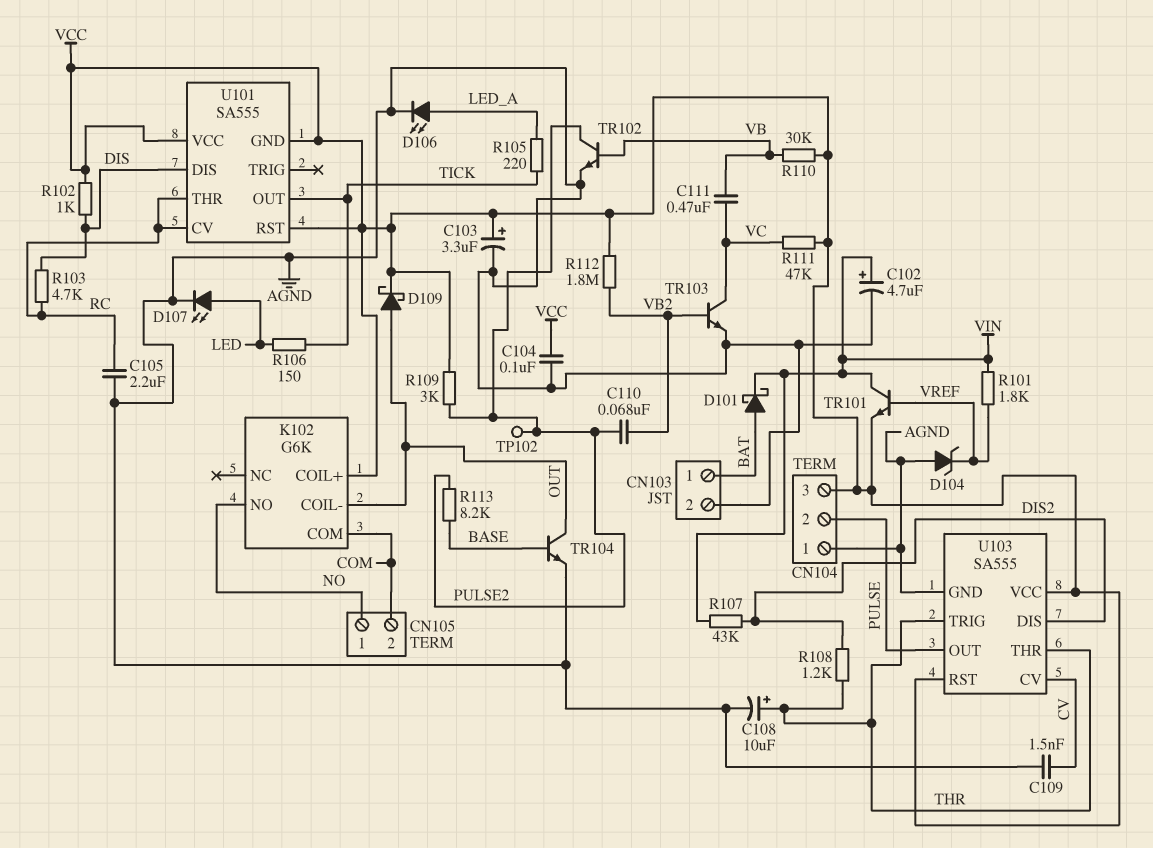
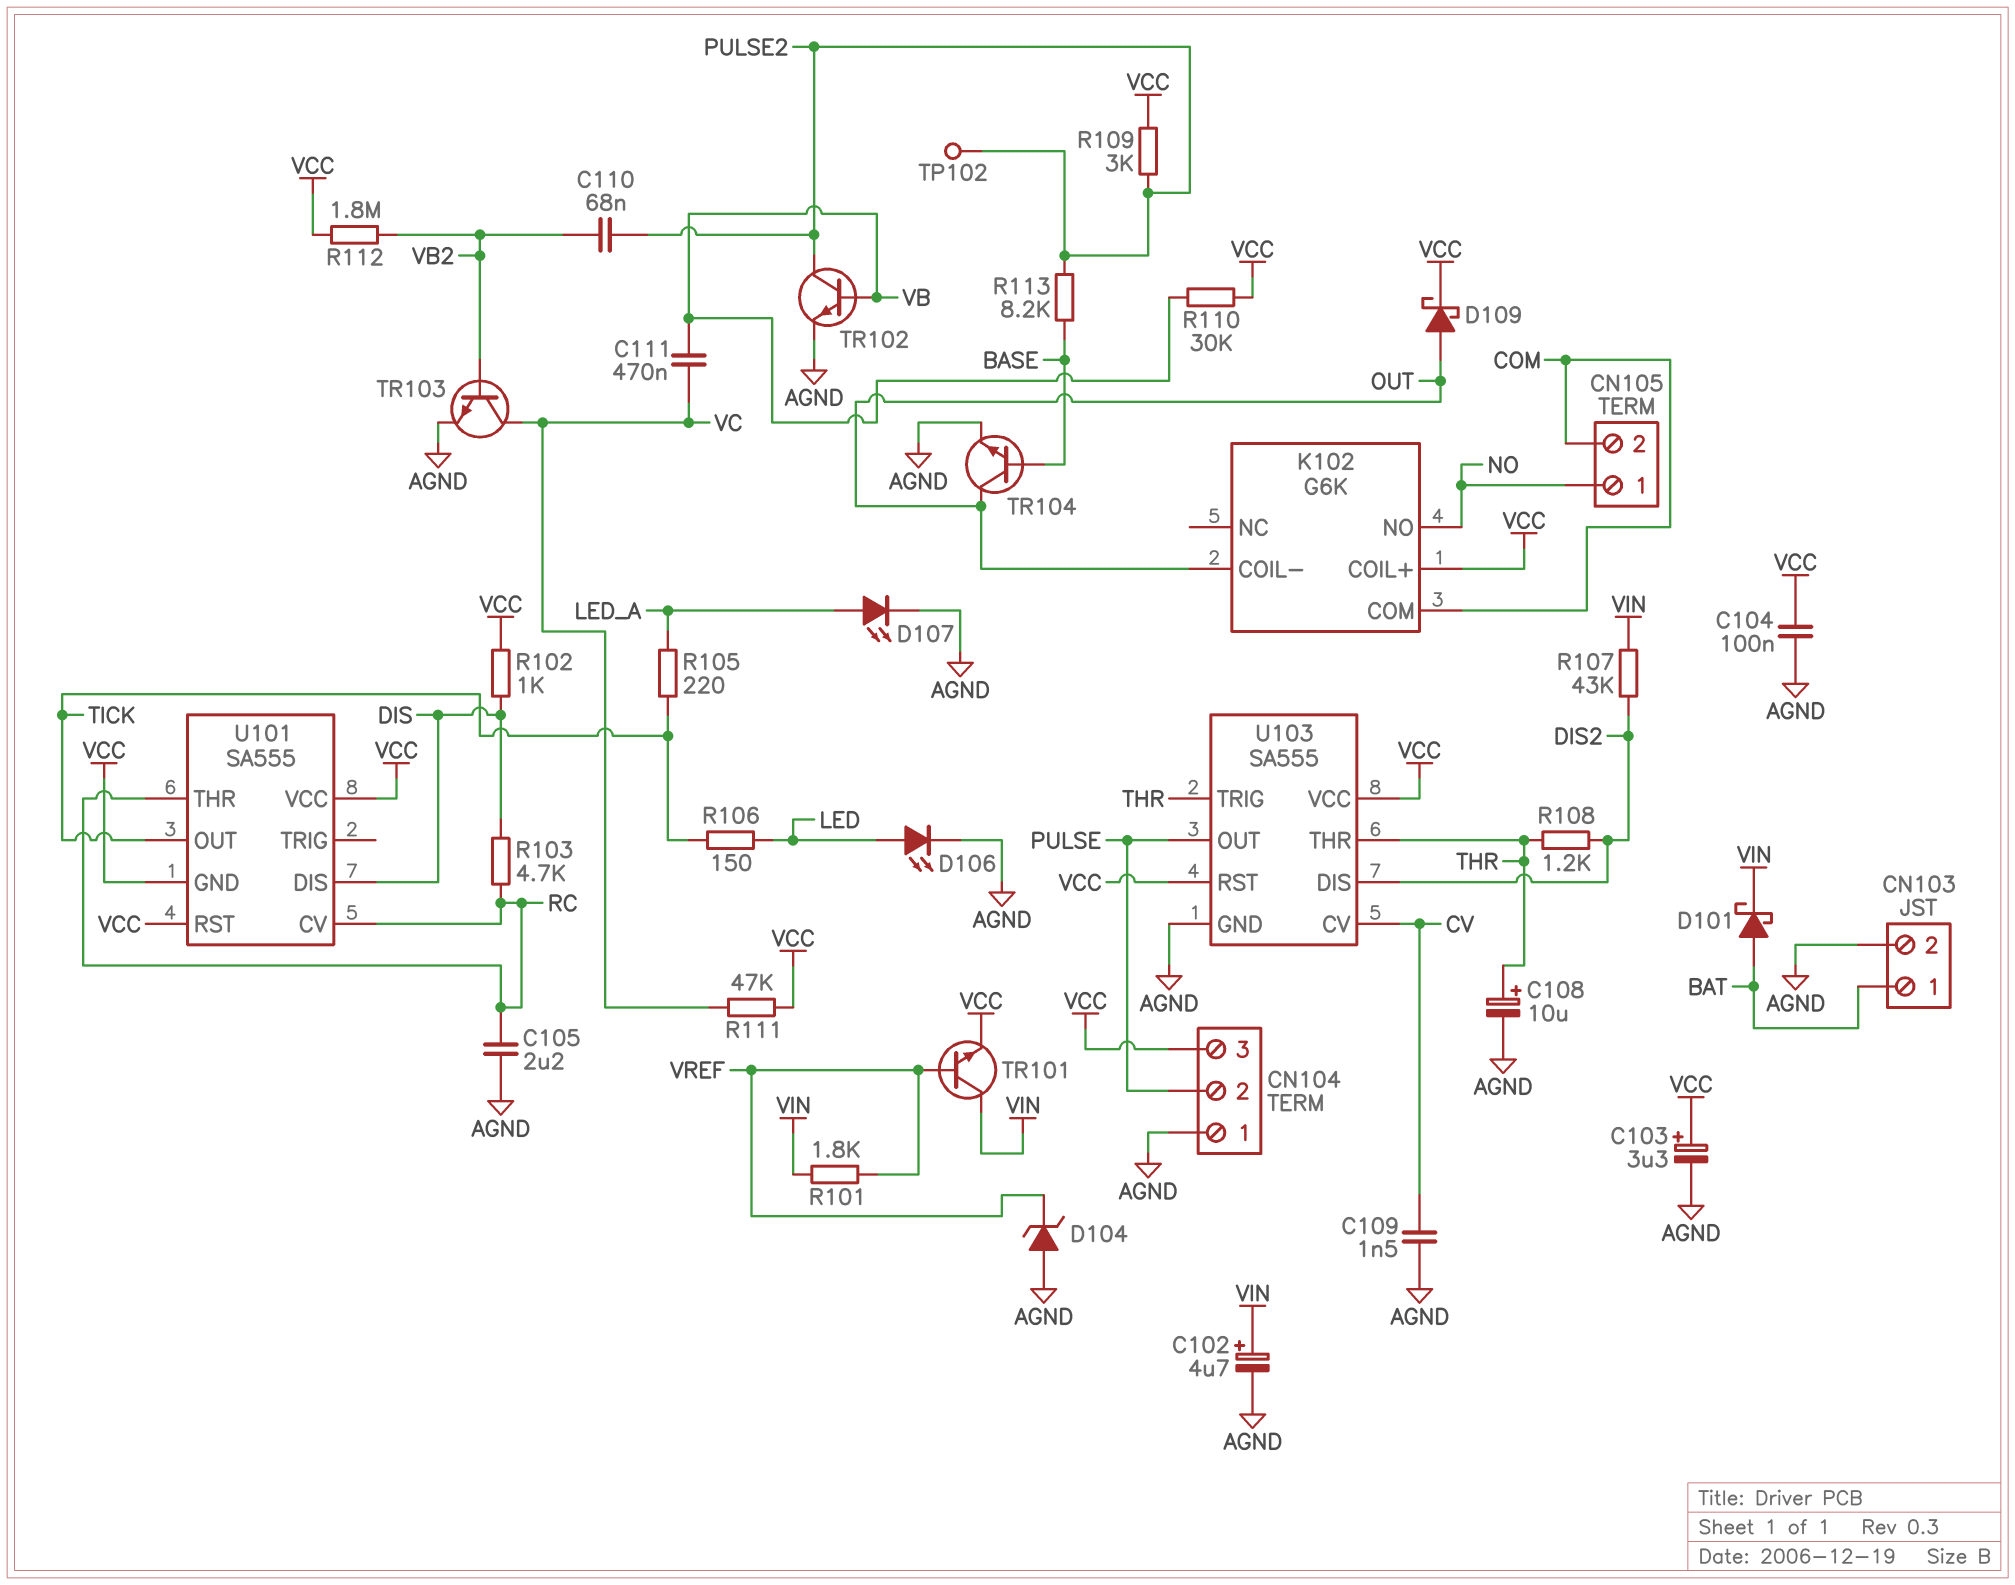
D106: LED (A LED_A, K AGND) -> LED (A LED, K AGND)
D107: LED (A LED, K AGND) -> LED (A LED_A, K AGND)

